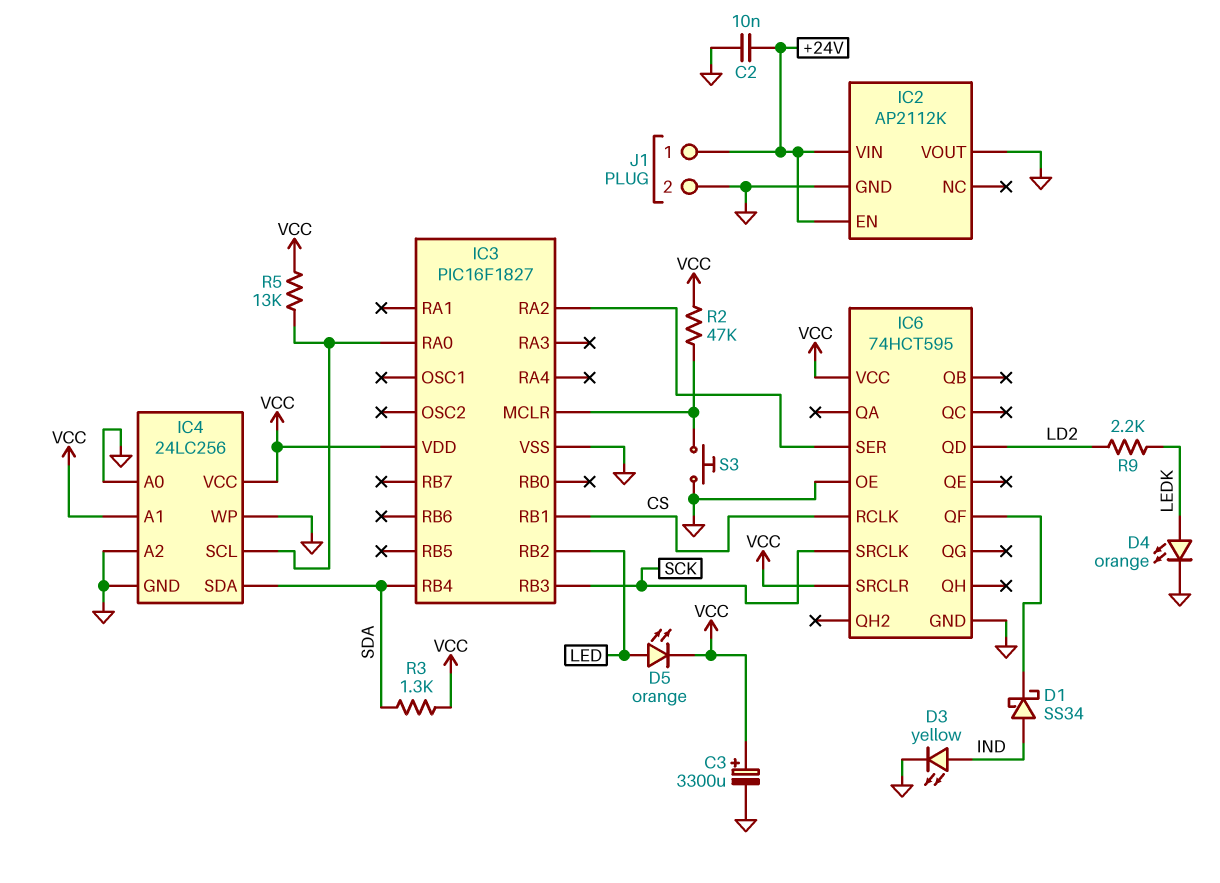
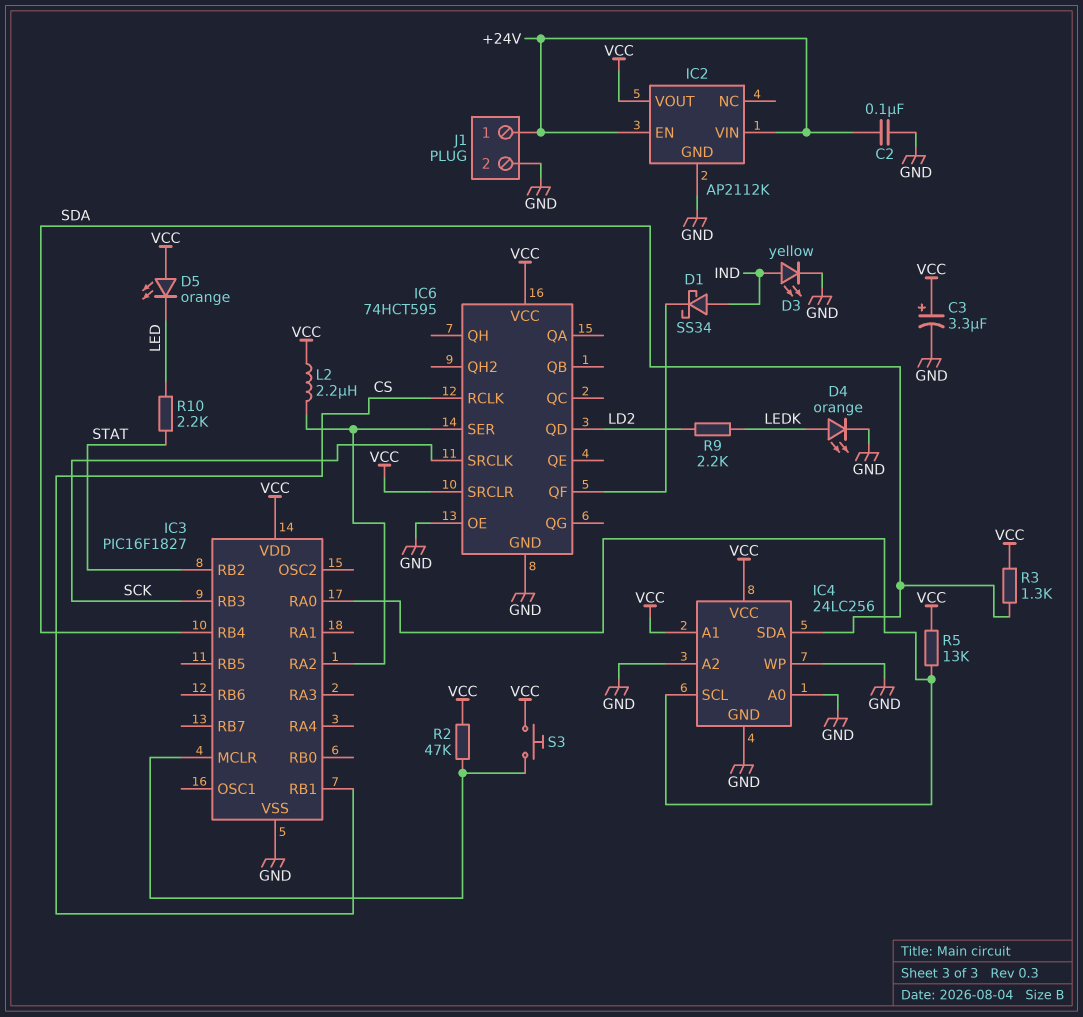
C2: 10nF (+24V, GND) -> 100nF (+24V, GND)
C3: 3300uF (plus VCC, minus GND) -> 3.3uF (plus VCC, minus GND)
D5: LED orange (A LED, K VCC) -> LED orange (A VCC, K LED)
IC2 pin VOUT: GND -> VCC
IC3 pin RB2: LED -> STAT
L2: none -> 2.2uH (IC3/RA2, VCC)
R10: none -> 2.2k (LED, STAT)
S3: button (GND, IC3/MCLR) -> button (IC3/MCLR, VCC)

